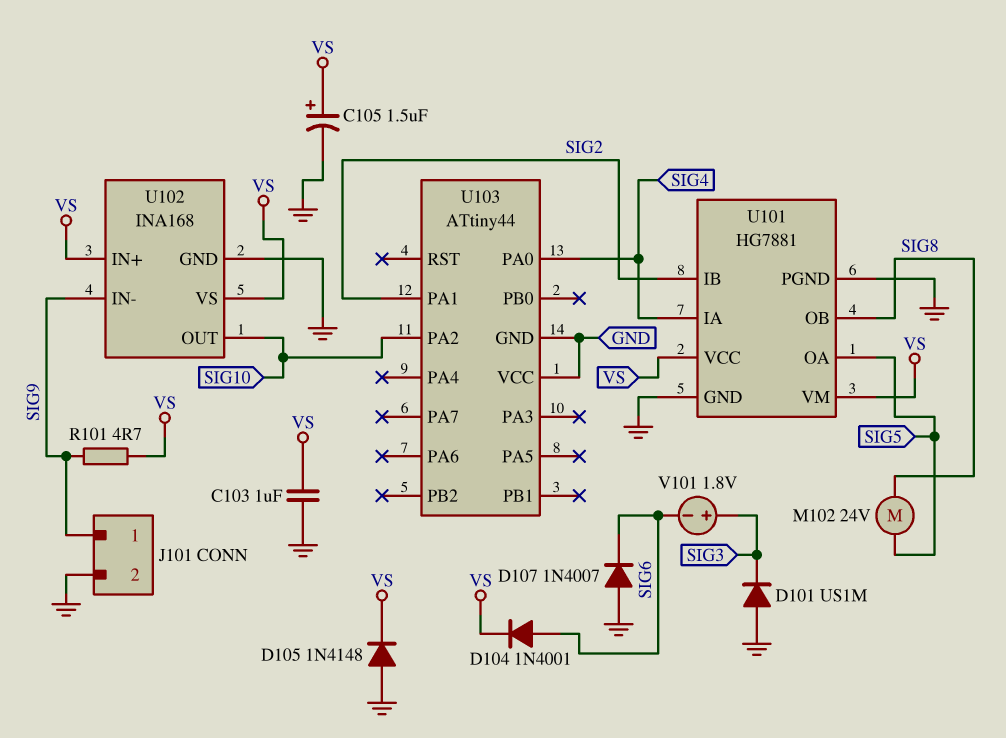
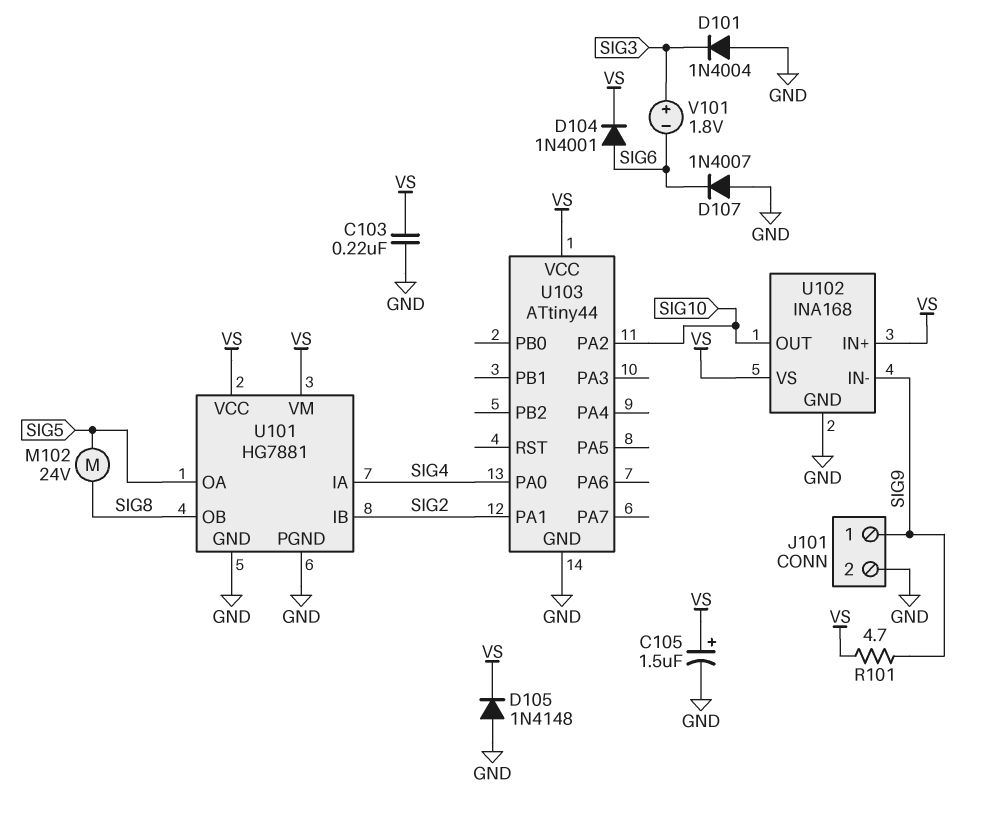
C103: 1uF (GND, VS) -> 220nF (GND, VS)
D101: diode US1M (A GND, K SIG3) -> diode 1N4004 (A GND, K SIG3)
U103 pin VCC: GND -> VS

